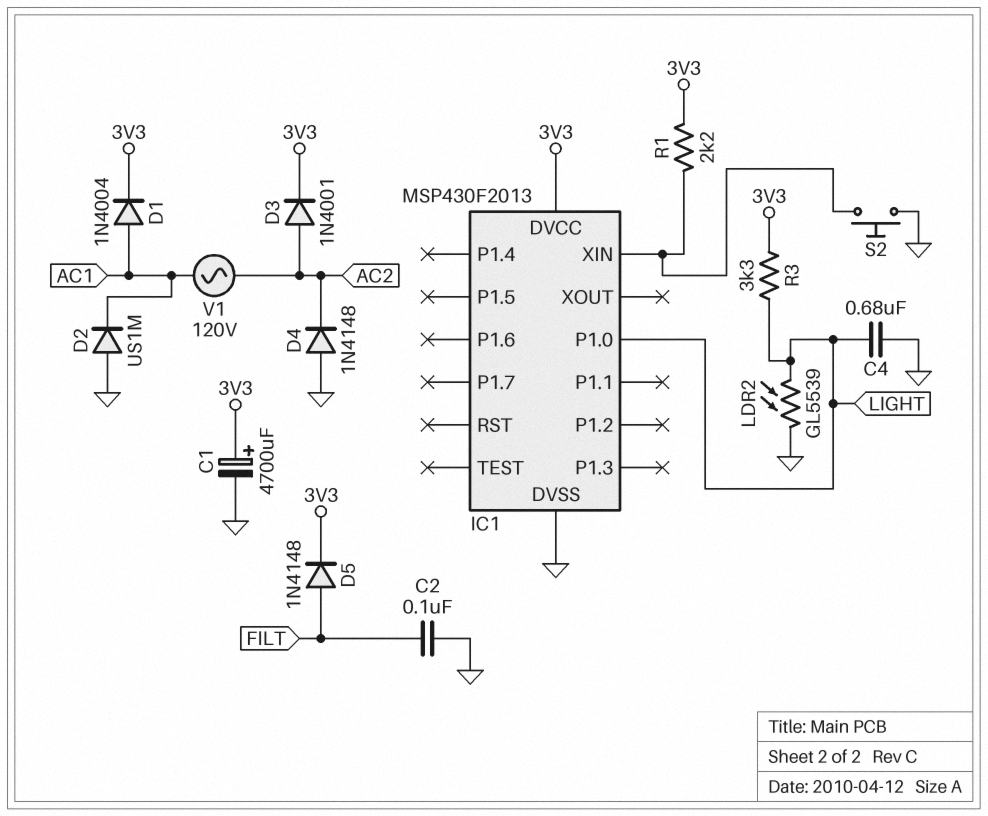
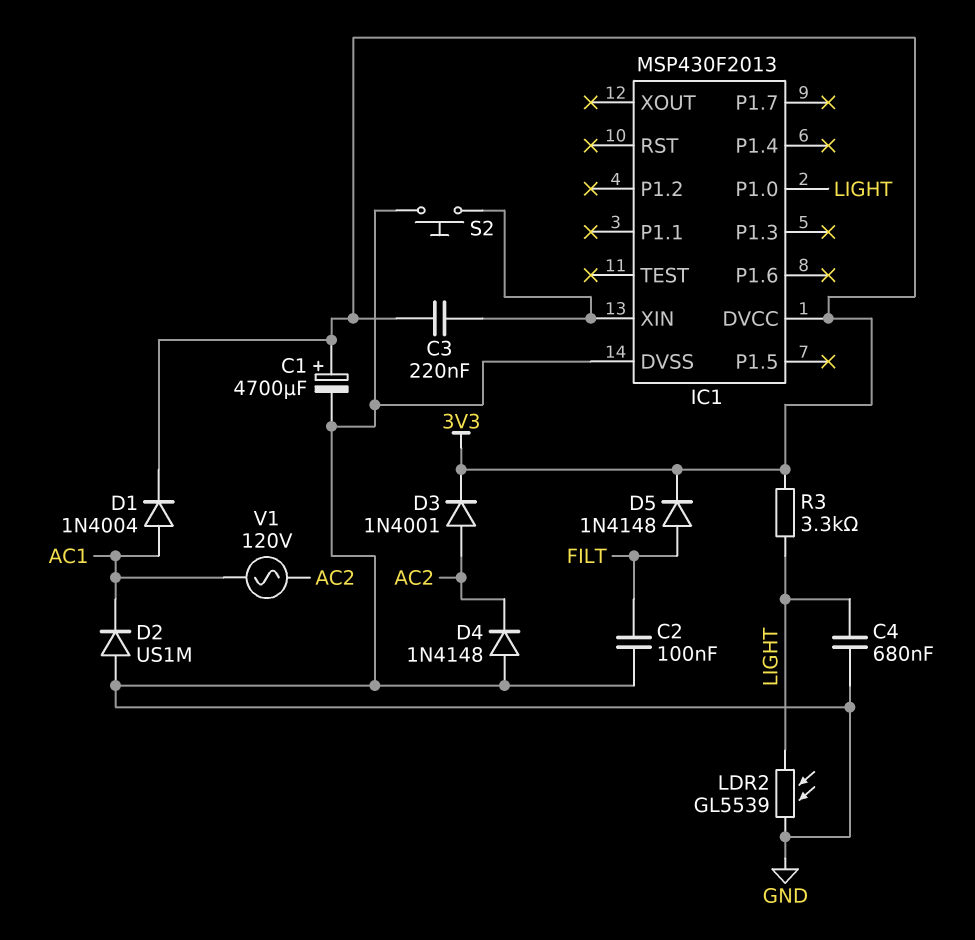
C3: none -> 220nF (3V3, IC1/XIN)
R1: 2.2k (3V3, IC1/XIN) -> none

